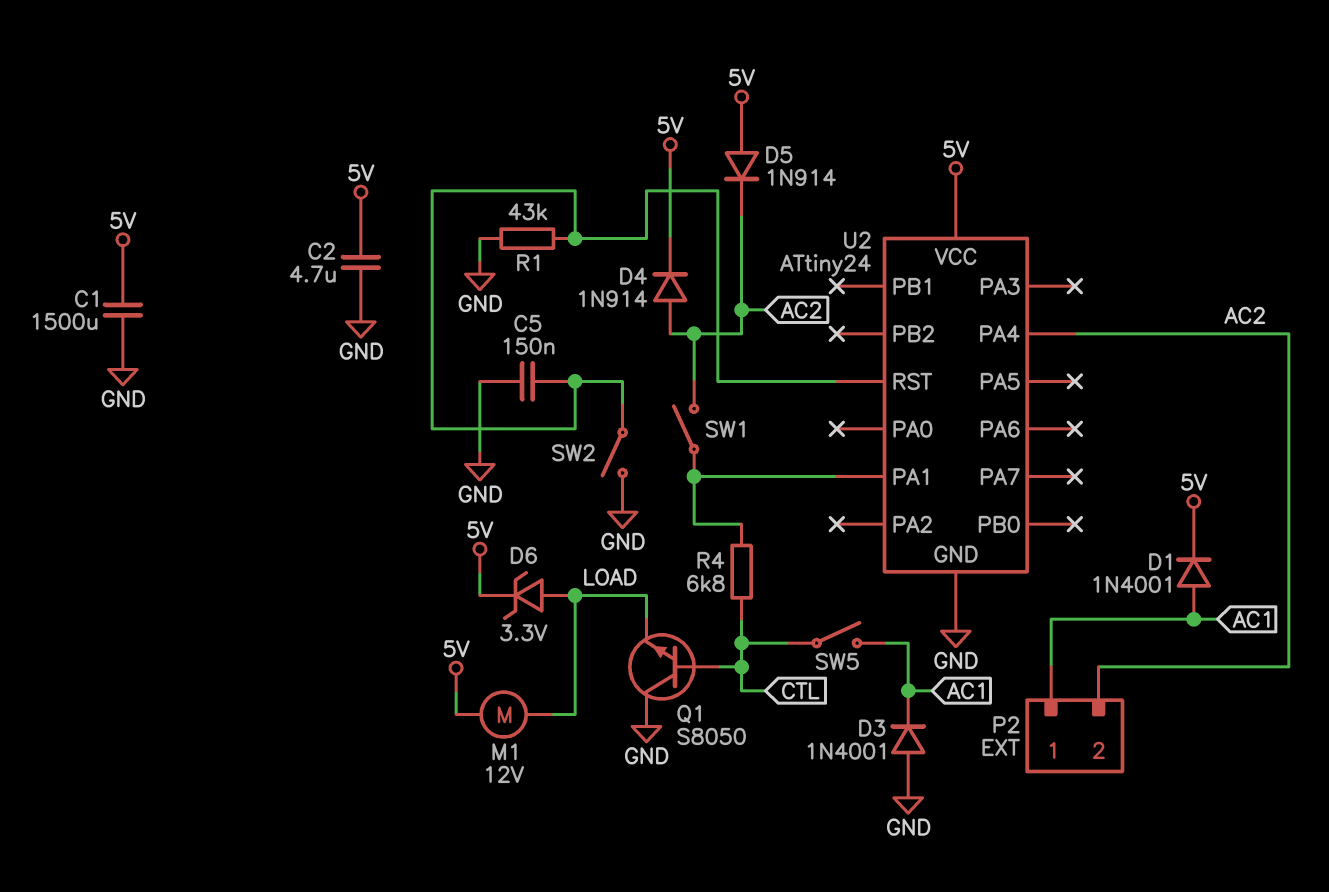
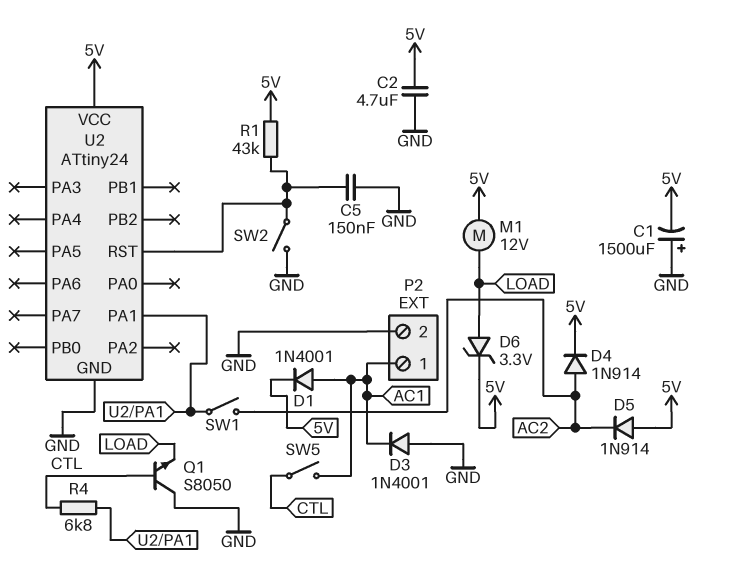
C1: 1500uF (5V, GND) -> 1500uF (plus GND, minus 5V)
P2 pin 2: AC2 -> GND
R1: 43k (GND, U2/RST) -> 43k (5V, U2/RST)
U2 pin PA4: AC2 -> none

